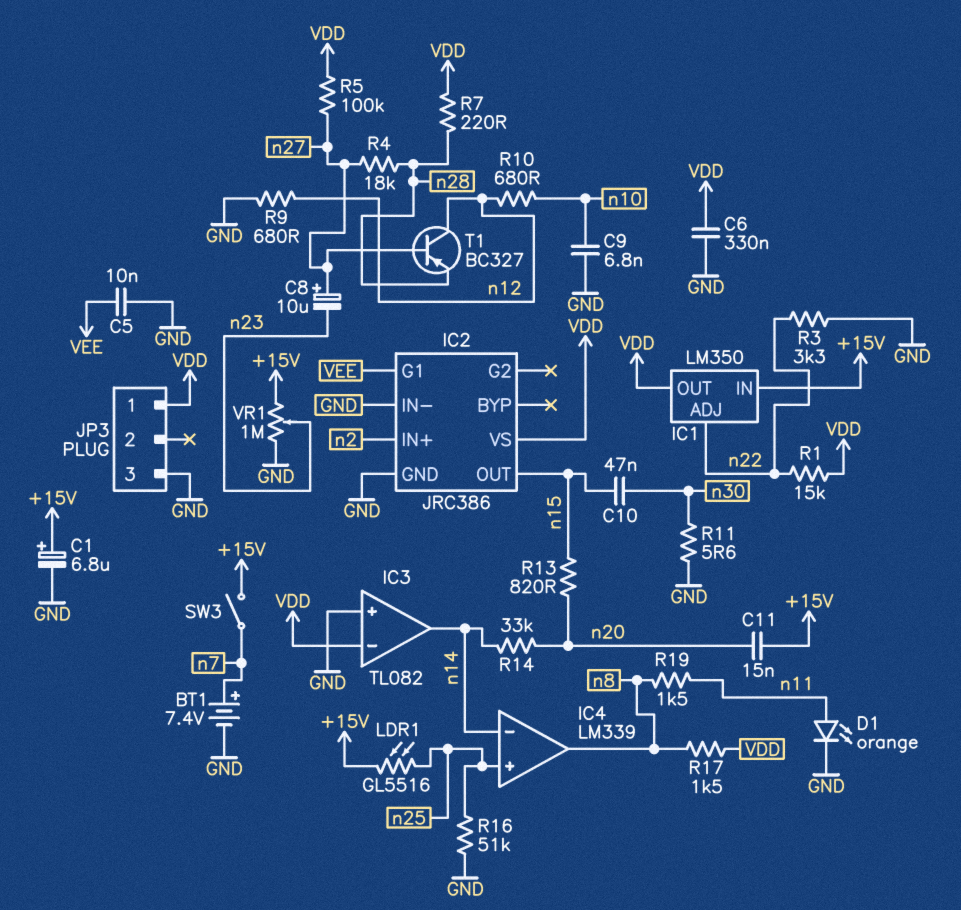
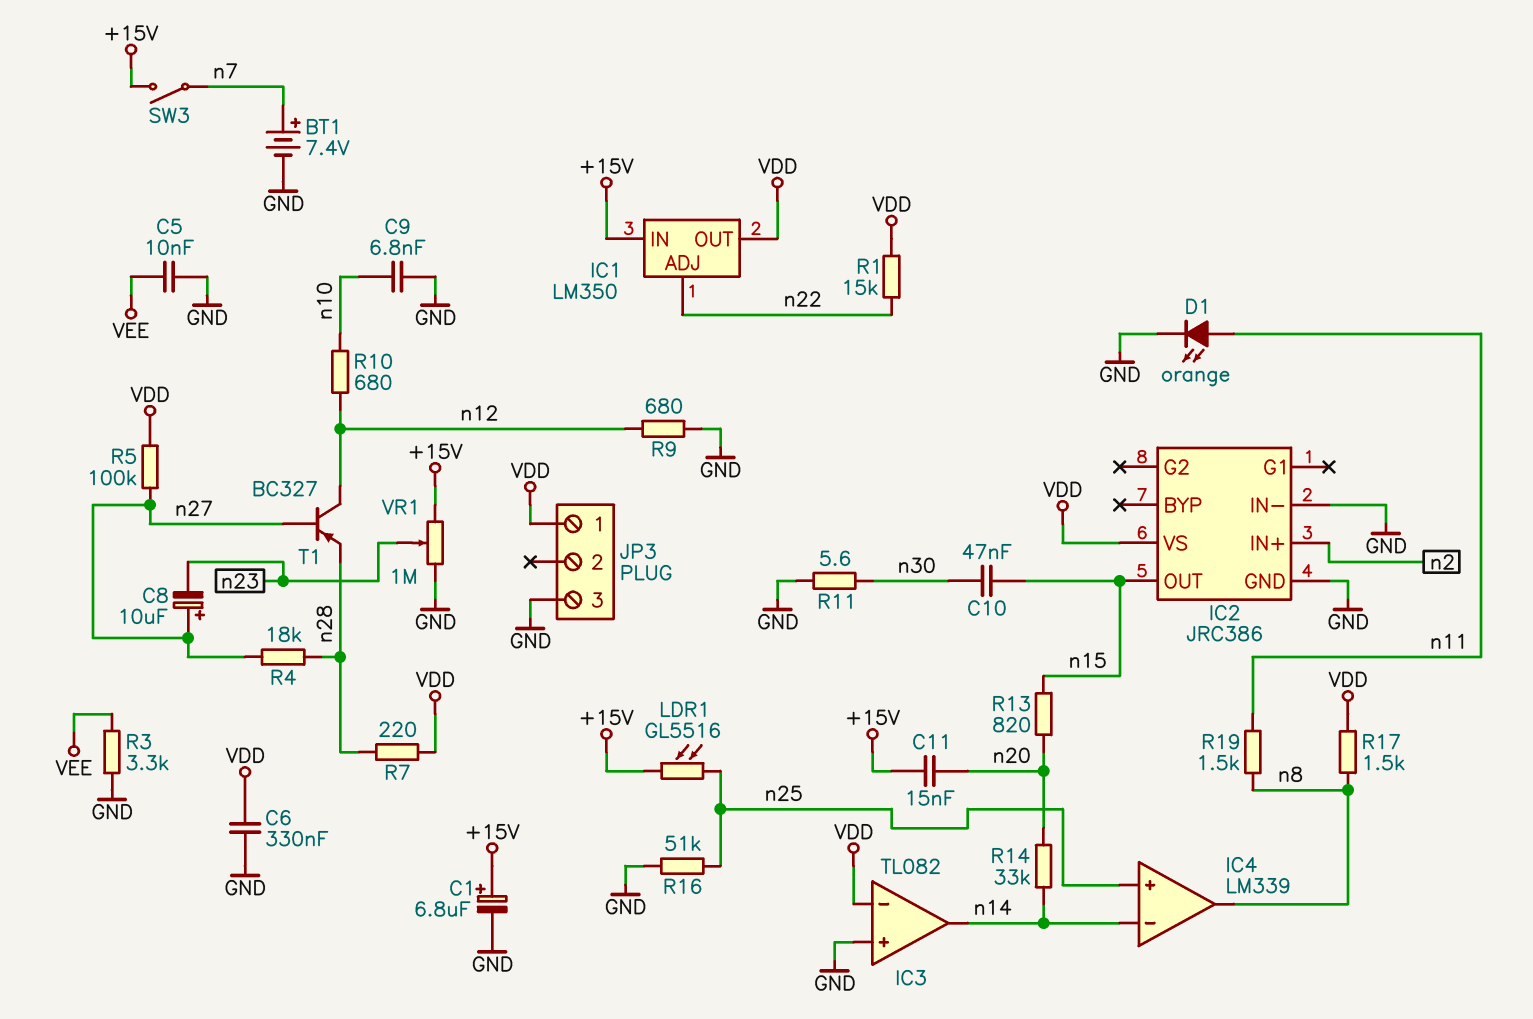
IC2 pin G1: VEE -> none
R3: 3.3k (GND, n22) -> 3.3k (GND, VEE)

